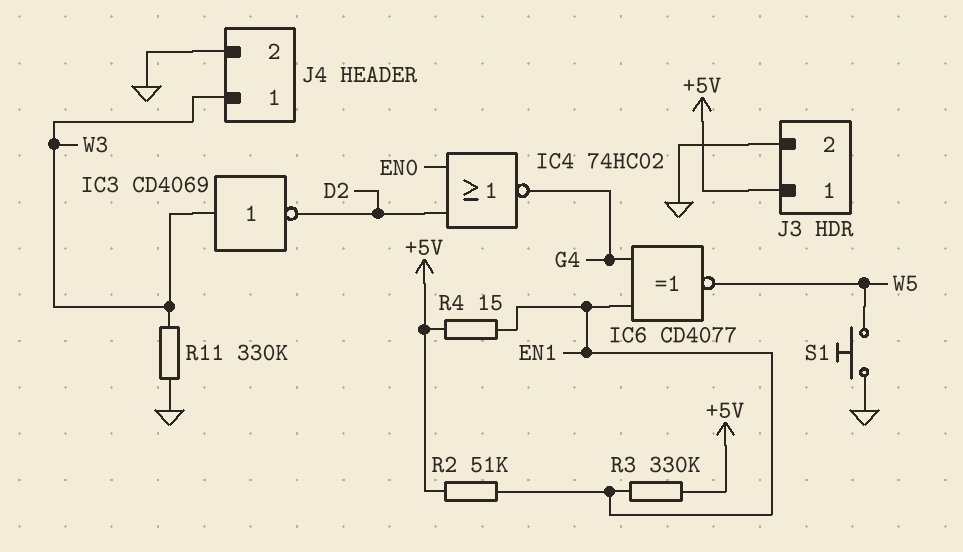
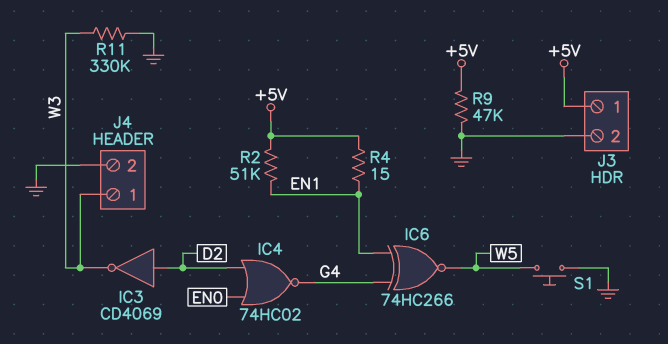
IC3: NOT CD4069 (in W3, out D2) -> NOT CD4069 (in D2, out W3)
IC6: XNOR CD4077 (in EN1, in G4, out W5) -> XNOR 74HC266 (in EN1, in G4, out W5)
R3: 330k (+5V, EN1) -> none
R9: none -> 47k (+5V, GND)

